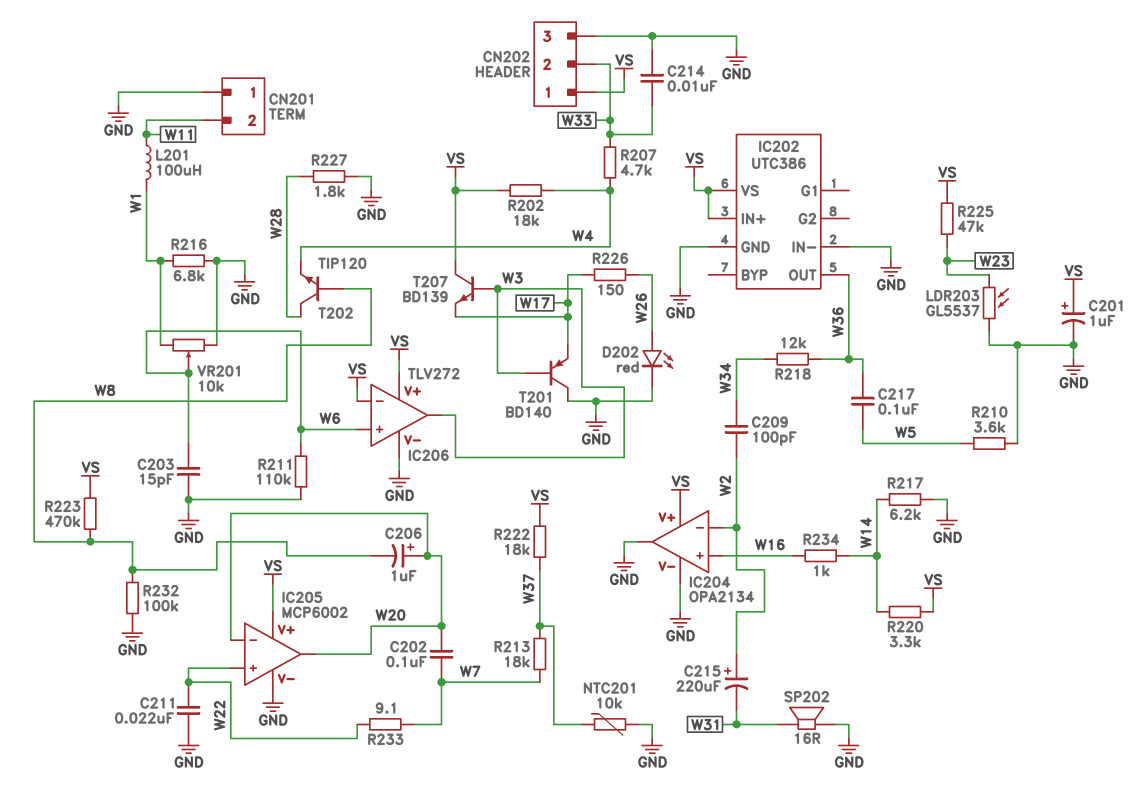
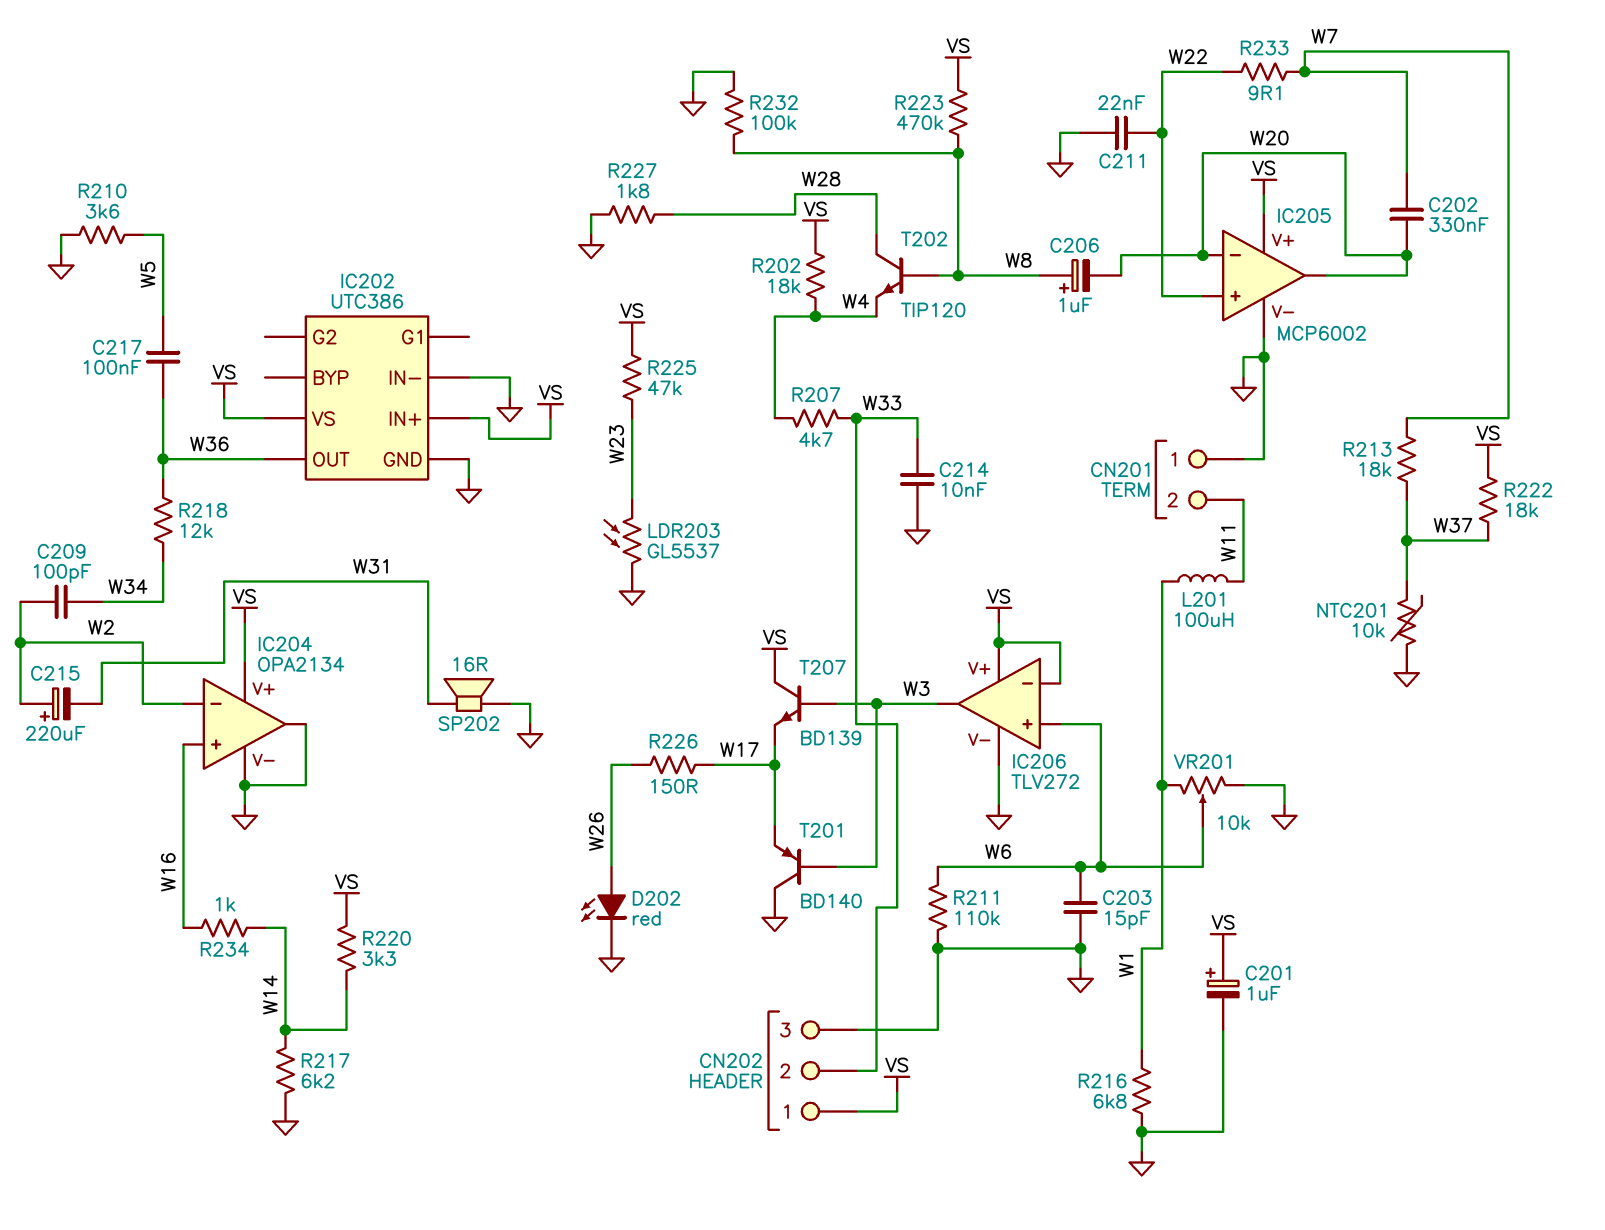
C202: 100nF (W7, W20) -> 330nF (W7, W20)
C206: 1uF (plus W20, minus W8) -> 1uF (plus W8, minus W20)

